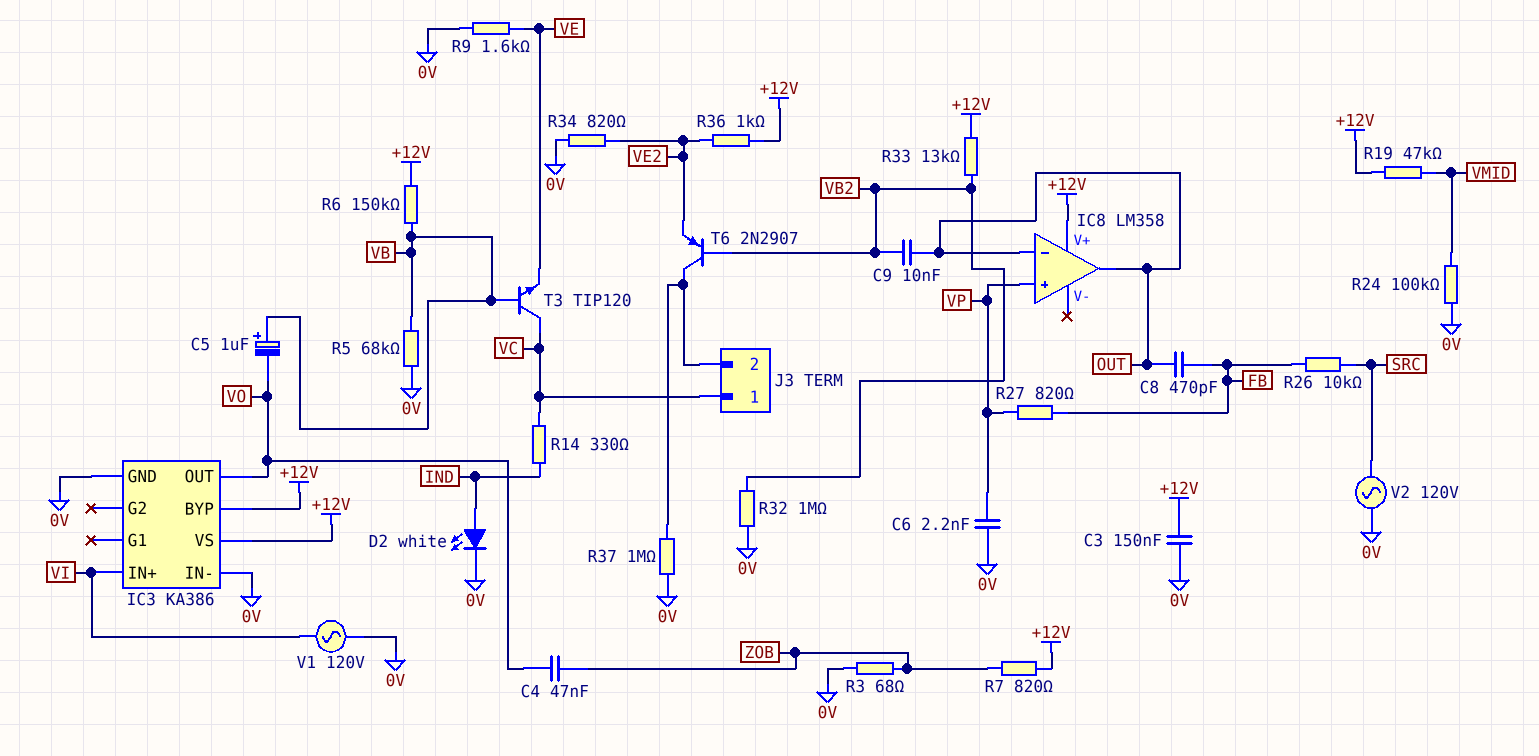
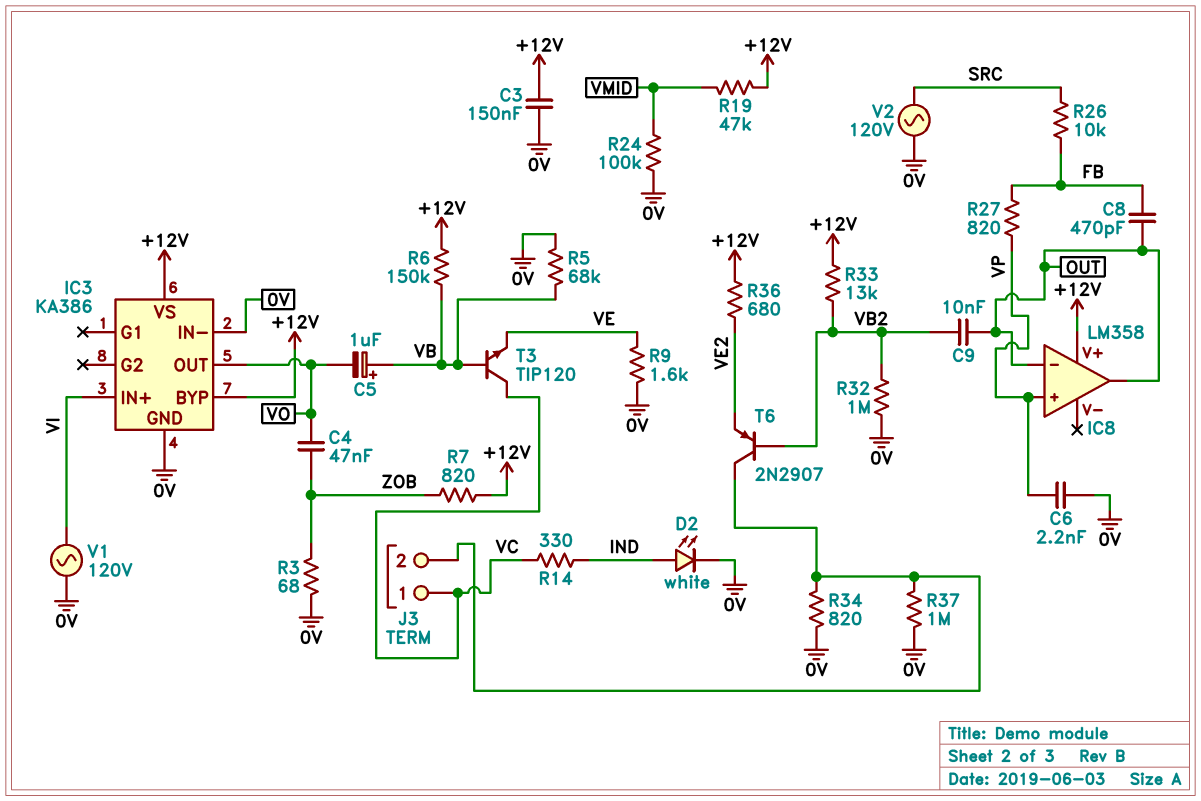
R34: 820 (0V, VE2) -> 820 (0V, J3/2)
R36: 1k (+12V, VE2) -> 680 (+12V, VE2)

